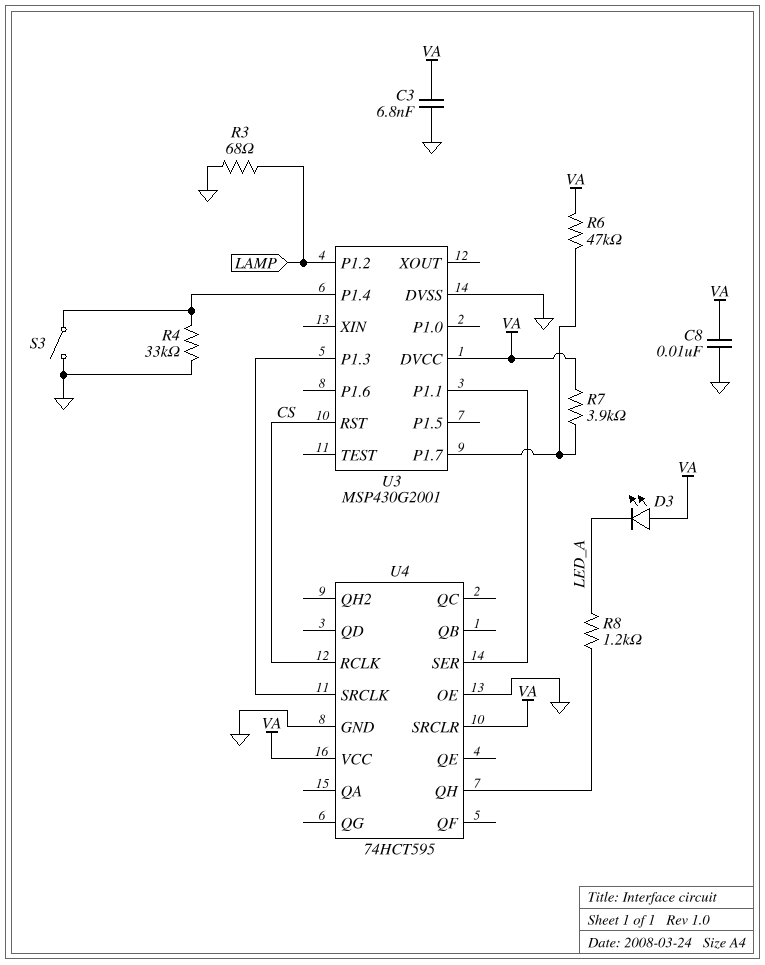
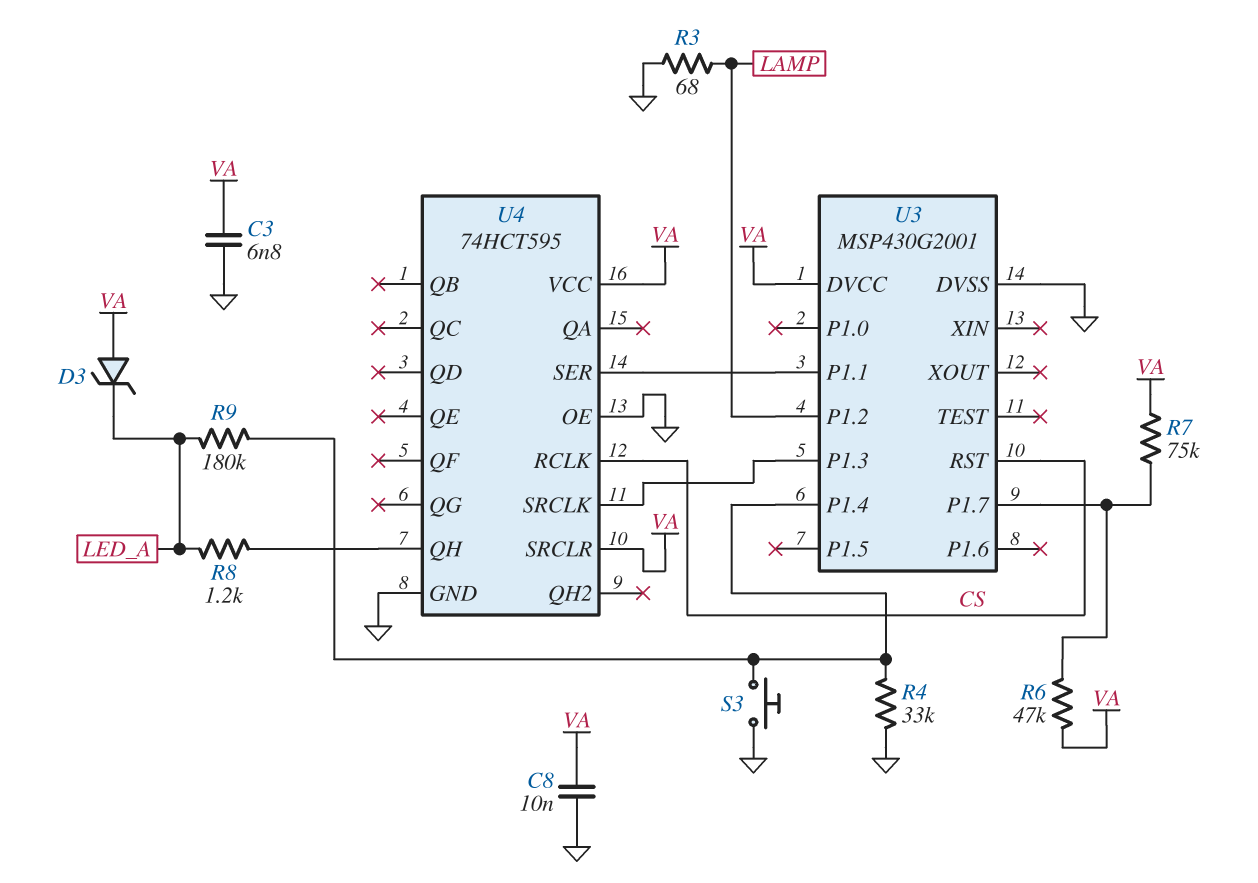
D3: LED (A VA, K LED_A) -> zener (A VA, K LED_A)
R7: 3.9k (U3/P1.7, VA) -> 75k (U3/P1.7, VA)
R9: none -> 180k (LED_A, U3/P1.4)
S3: switch (GND, U3/P1.4) -> button (GND, U3/P1.4)

